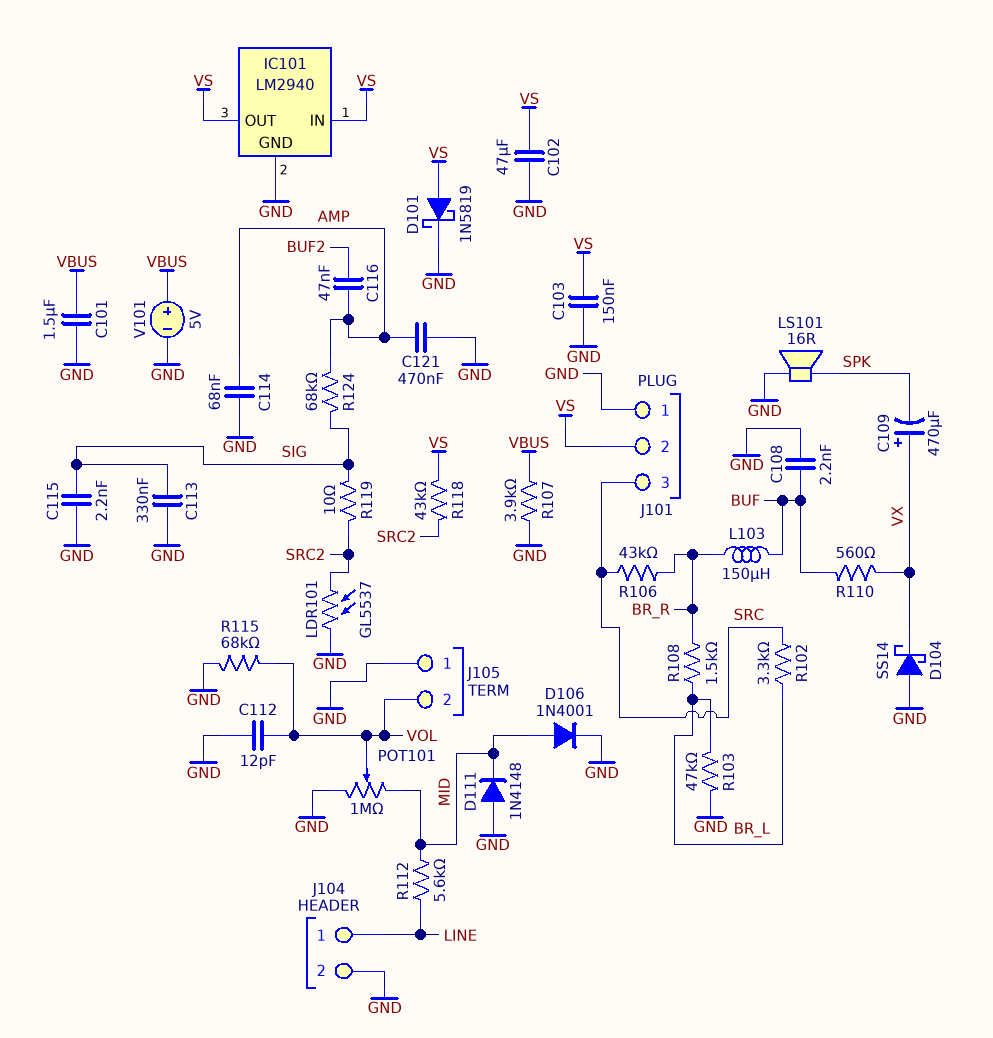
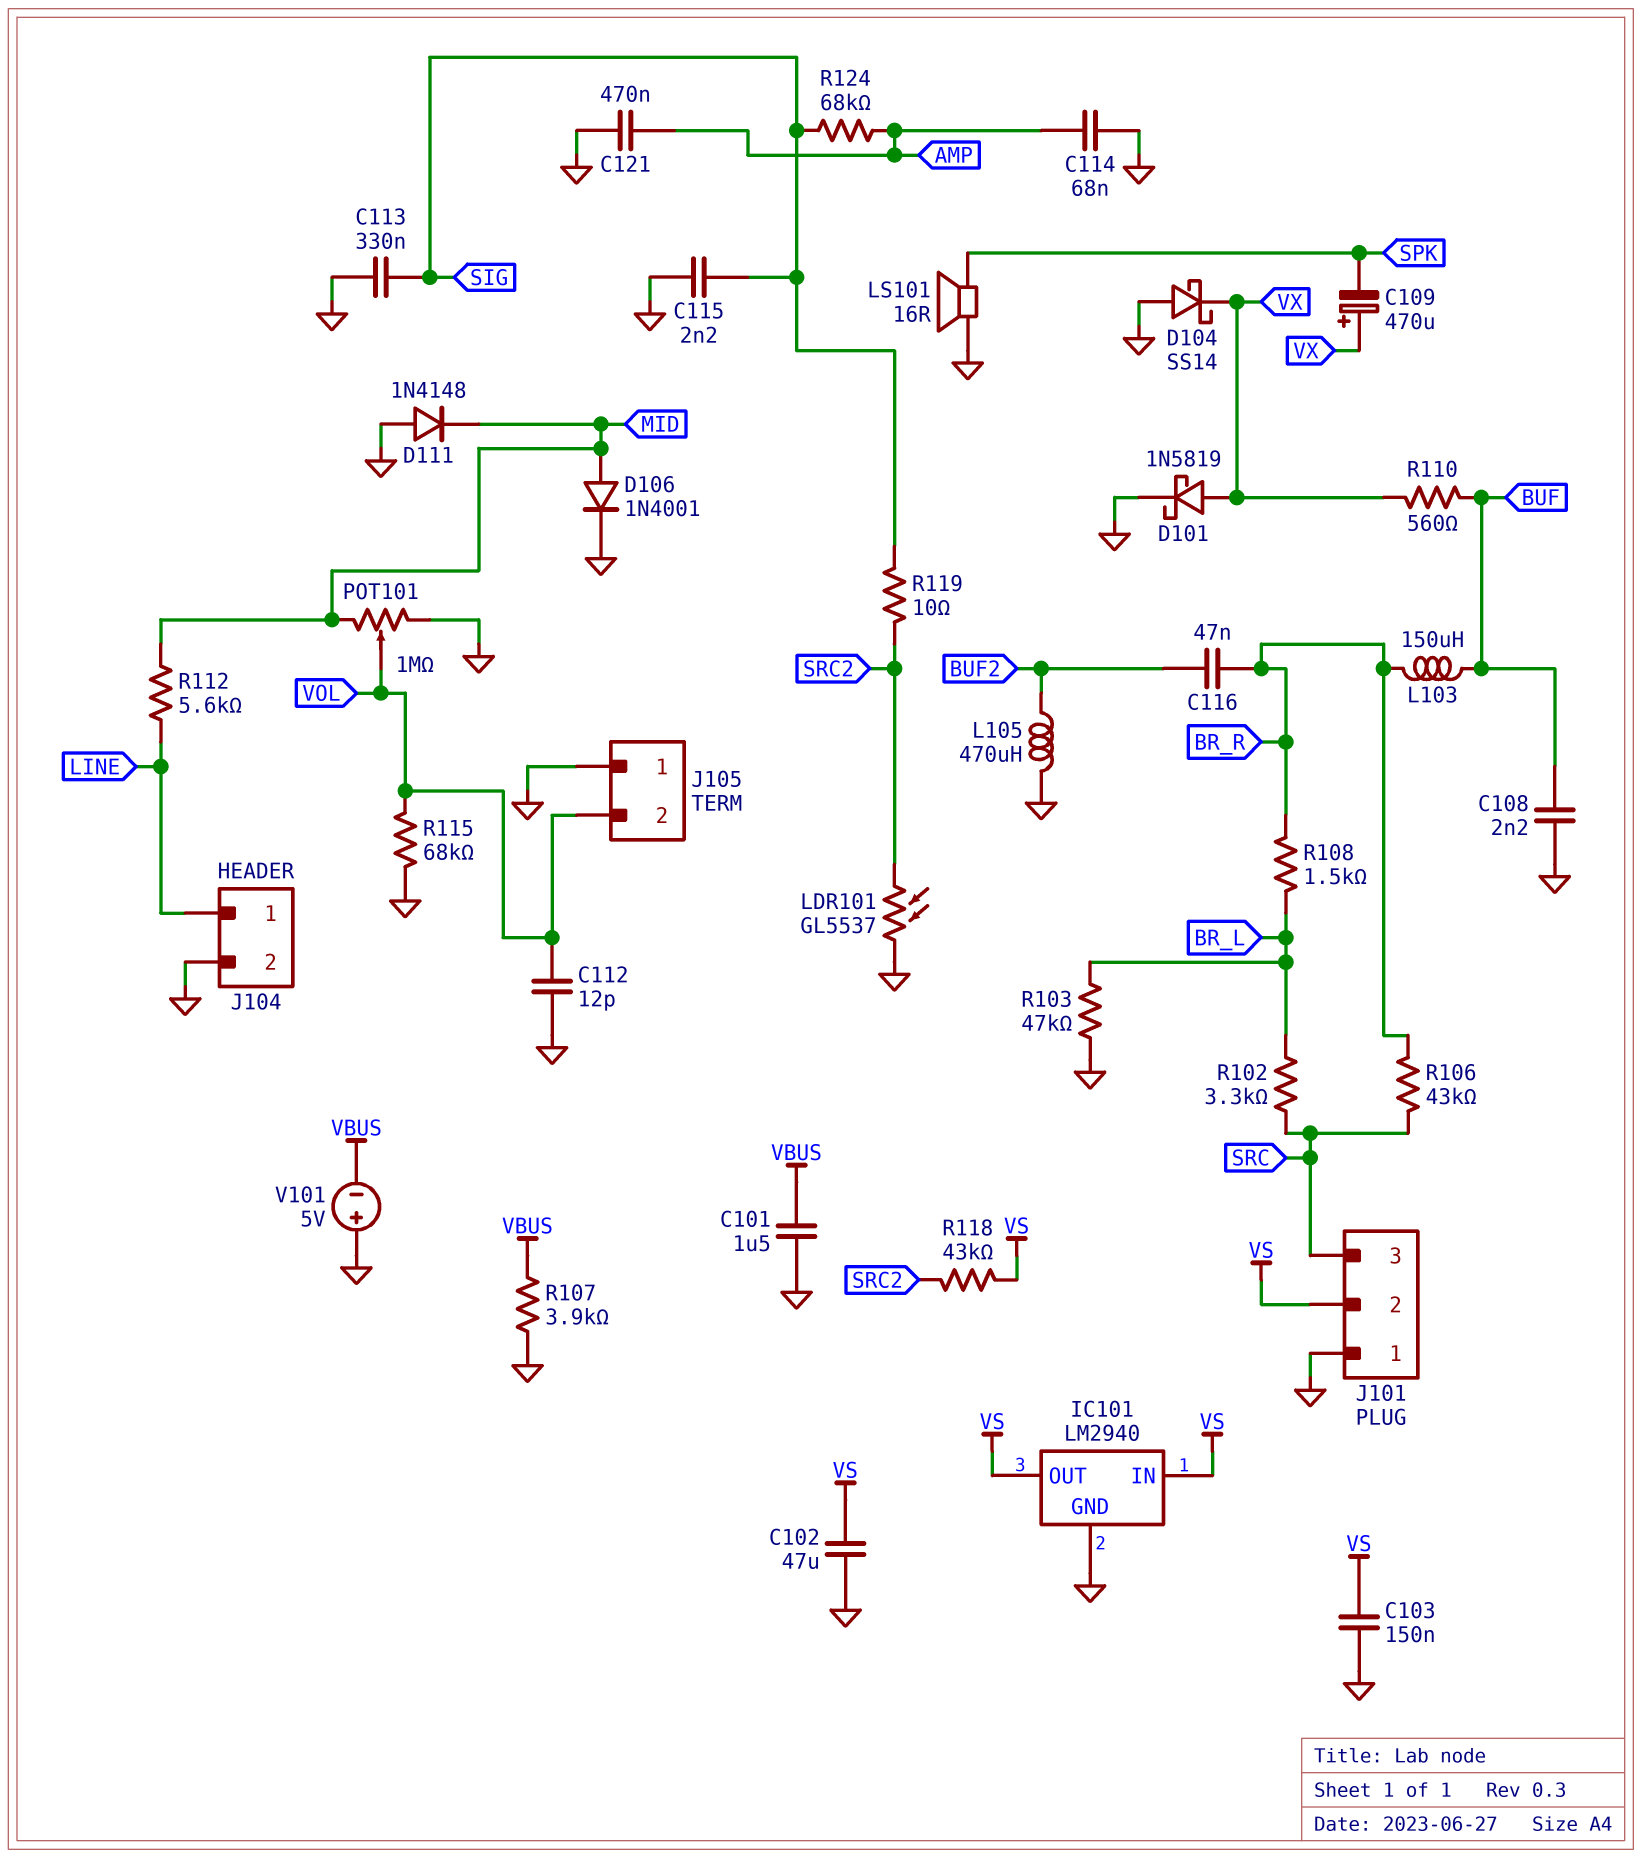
C116: 47nF (AMP, BUF2) -> 47nF (BR_R, BUF2)
D101: schottky 1N5819 (A VS, K GND) -> schottky 1N5819 (A VX, K GND)
L105: none -> 470uH (BUF2, GND)
V101: 5V (plus VBUS, minus GND) -> 5V (plus GND, minus VBUS)

